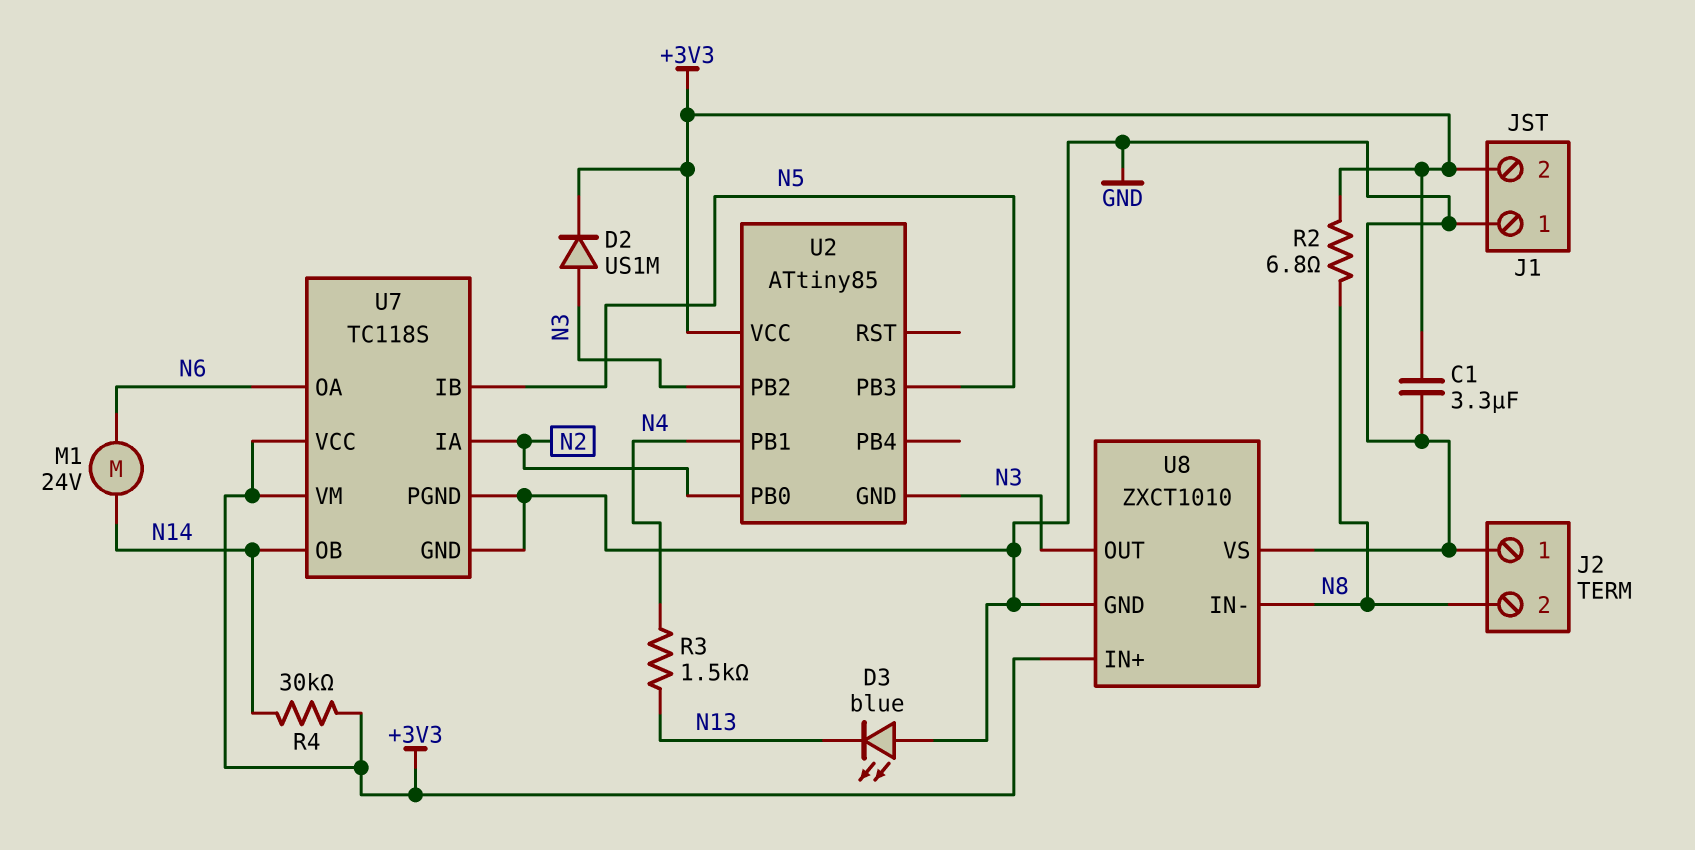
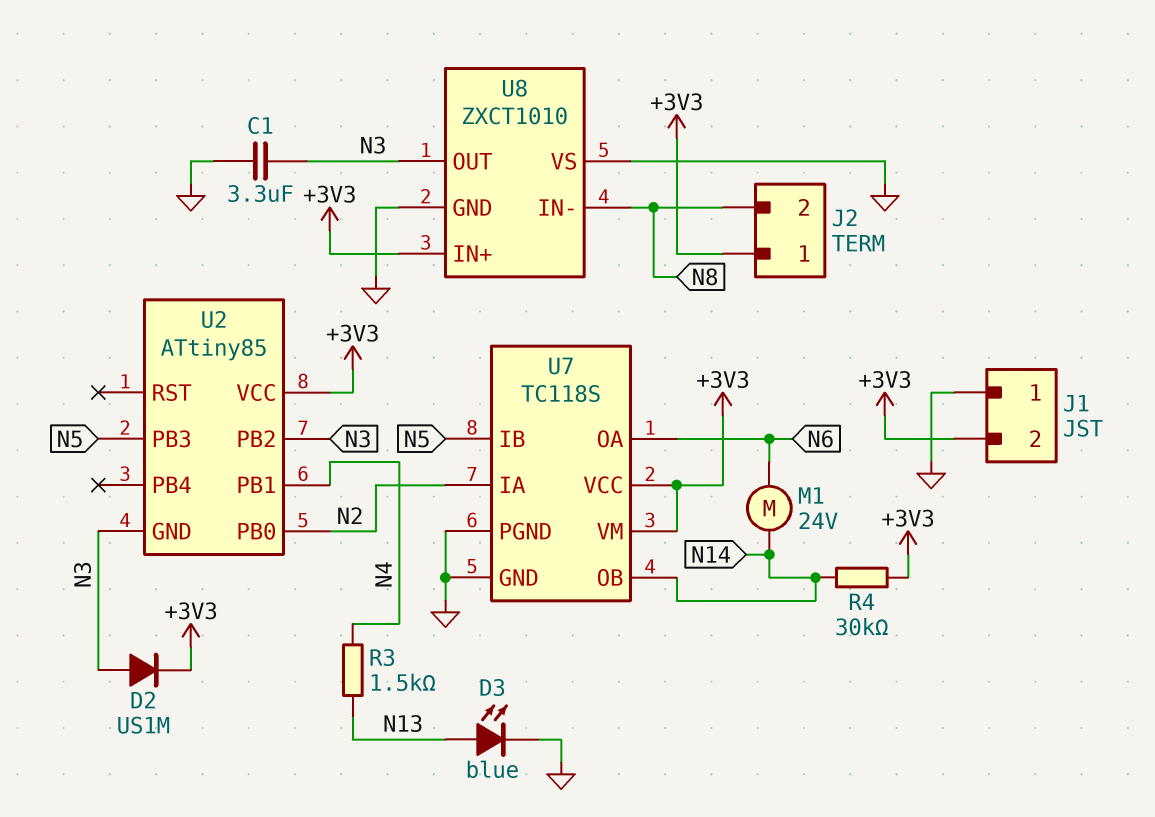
C1: 3.3uF (+3V3, GND) -> 3.3uF (GND, N3)
D3: LED blue (A GND, K N13) -> LED blue (A N13, K GND)
J2 pin 1: GND -> +3V3
R2: 6.8 (+3V3, N8) -> none

